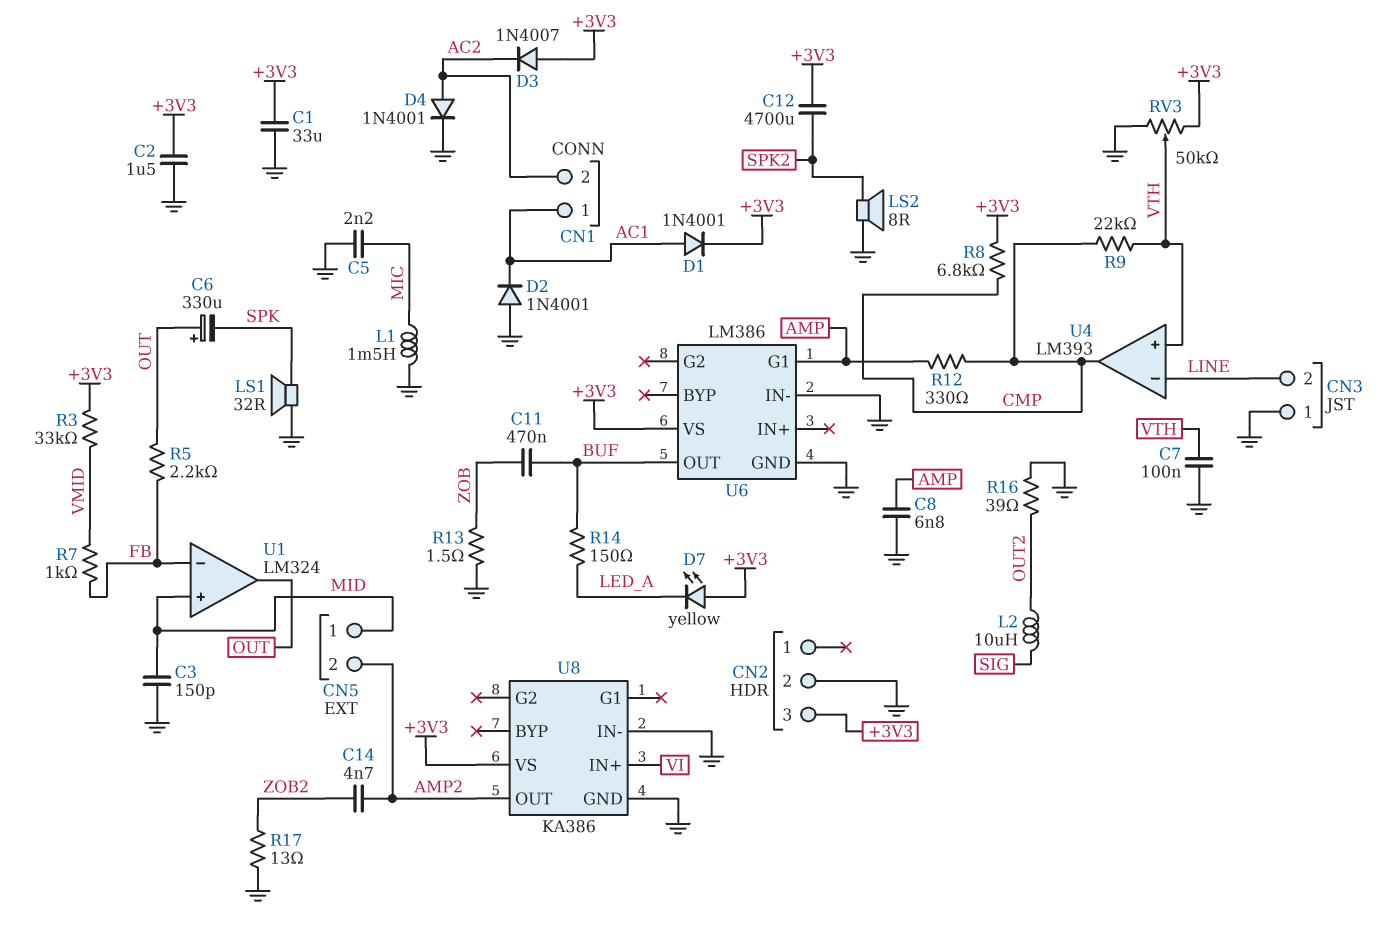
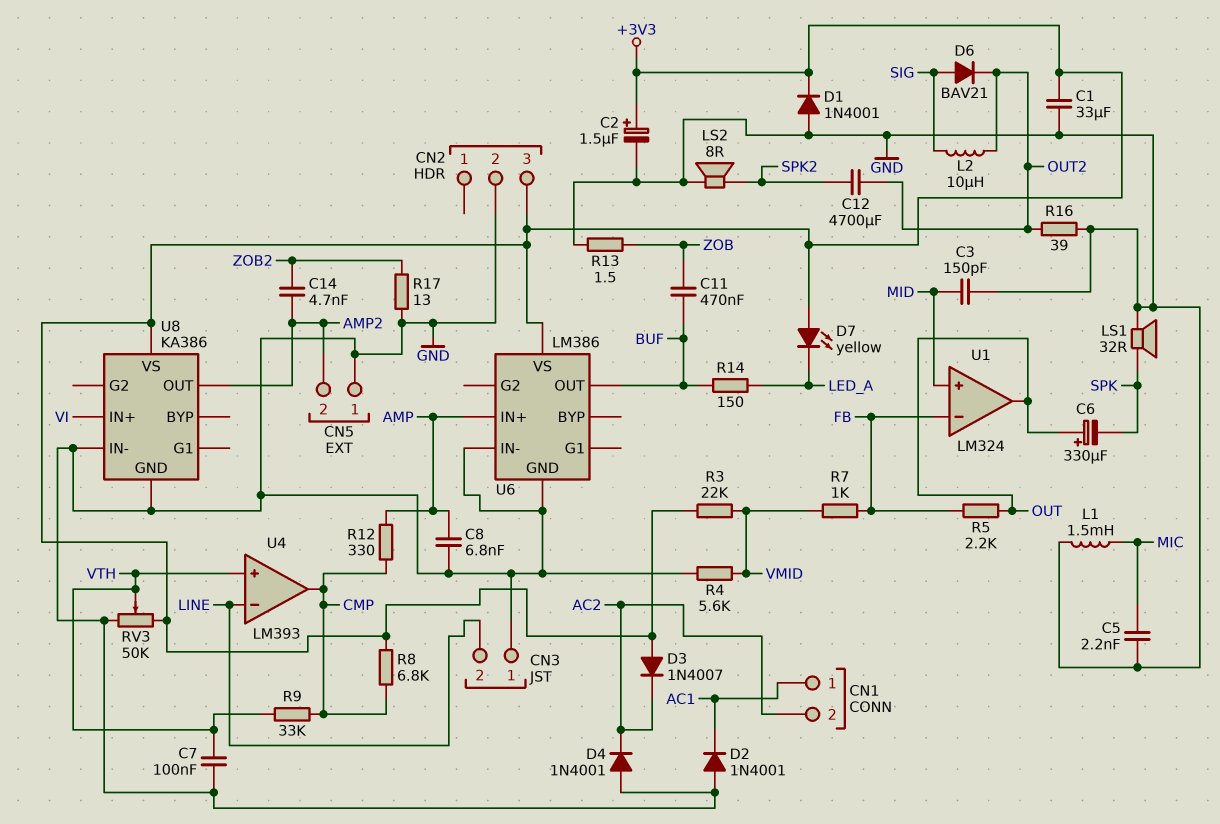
C2: 1.5uF (+3V3, GND) -> 1.5uF (plus +3V3, minus GND)
C12: 4700uF (+3V3, SPK2) -> 4700uF (OUT2, SPK2)
CN5 pin 1: MID -> GND
D1: diode 1N4001 (A AC1, K +3V3) -> diode 1N4001 (A GND, K +3V3)
D4: diode 1N4001 (A AC2, K GND) -> diode 1N4001 (A GND, K AC2)
D6: none -> diode BAV21 (A SIG, K OUT2)
R3: 33k (+3V3, VMID) -> 22k (+3V3, VMID)
R4: none -> 5.6k (GND, VMID)
R9: 22k (CMP, VTH) -> 33k (CMP, VTH)
U6 pin G1: AMP -> none
U6 pin IN+: none -> AMP

